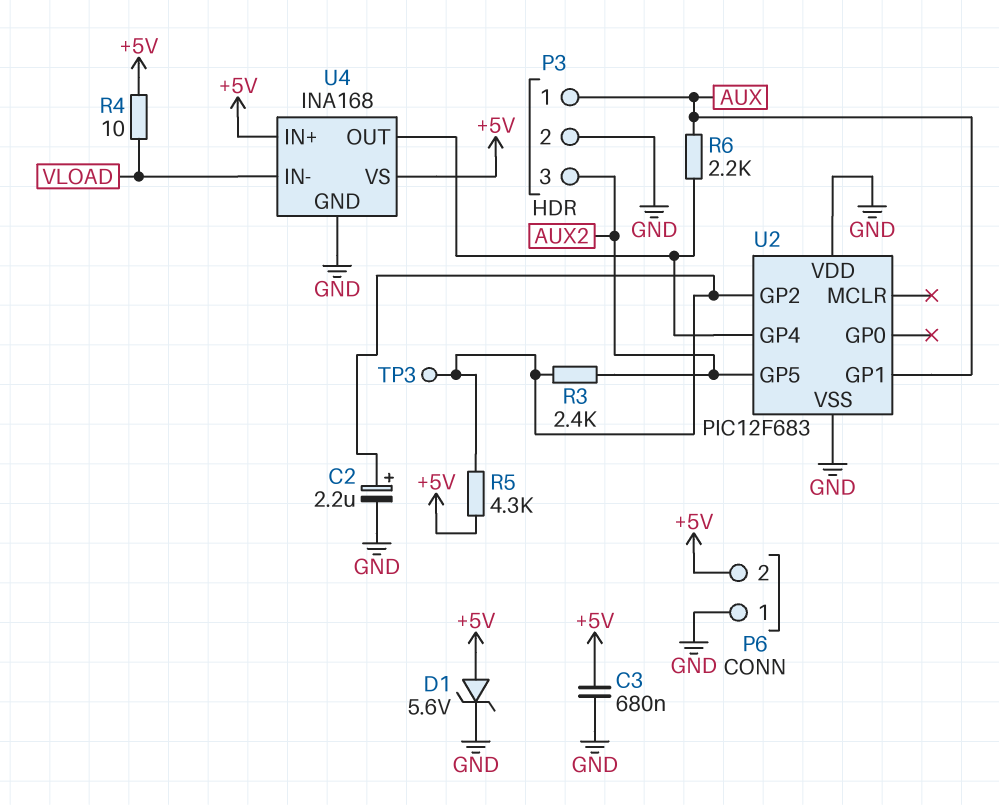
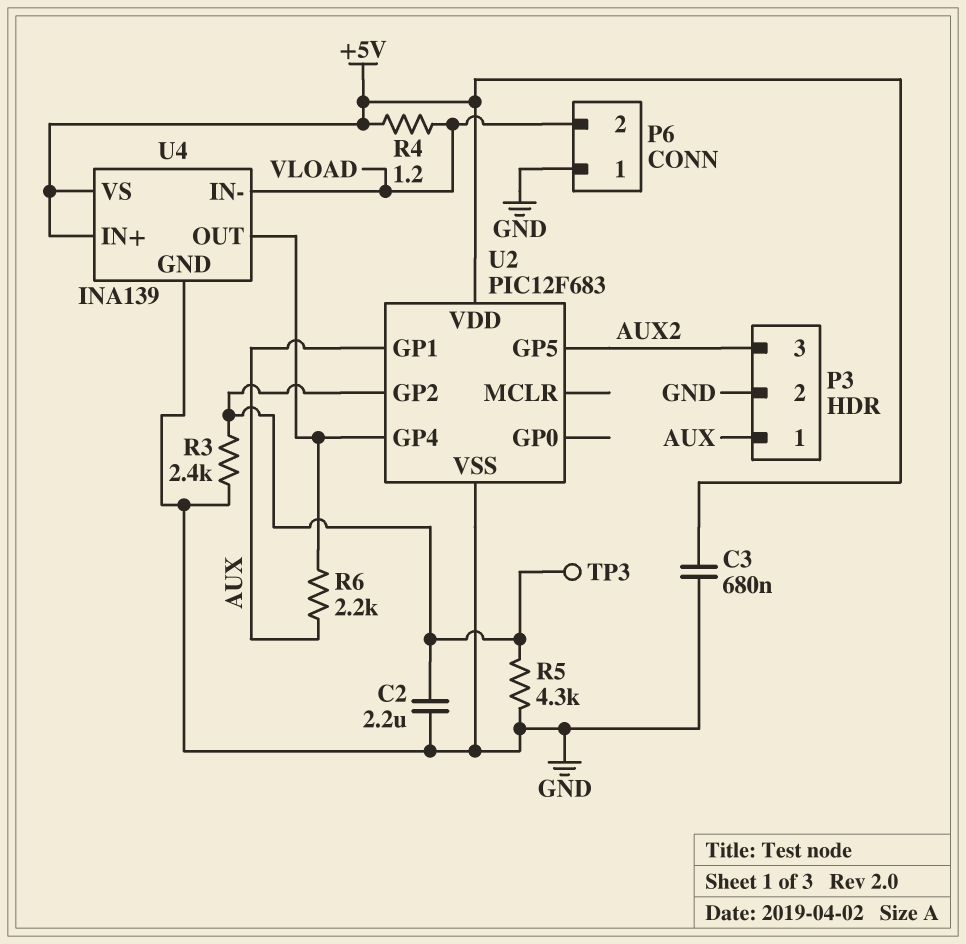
C2: 2.2uF (plus U2/GP2, minus GND) -> 2.2uF (GND, U2/GP2)
D1: zener 5.6V (A +5V, K GND) -> none
P6 pin 2: +5V -> VLOAD
R3: 2.4k (AUX2, U2/GP2) -> 2.4k (GND, U2/GP2)
R4: 10 (+5V, VLOAD) -> 1.2 (+5V, VLOAD)
R5: 4.3k (+5V, U2/GP2) -> 4.3k (GND, U2/GP2)
U2 pin VDD: GND -> +5V
U4: INA168 -> INA139

